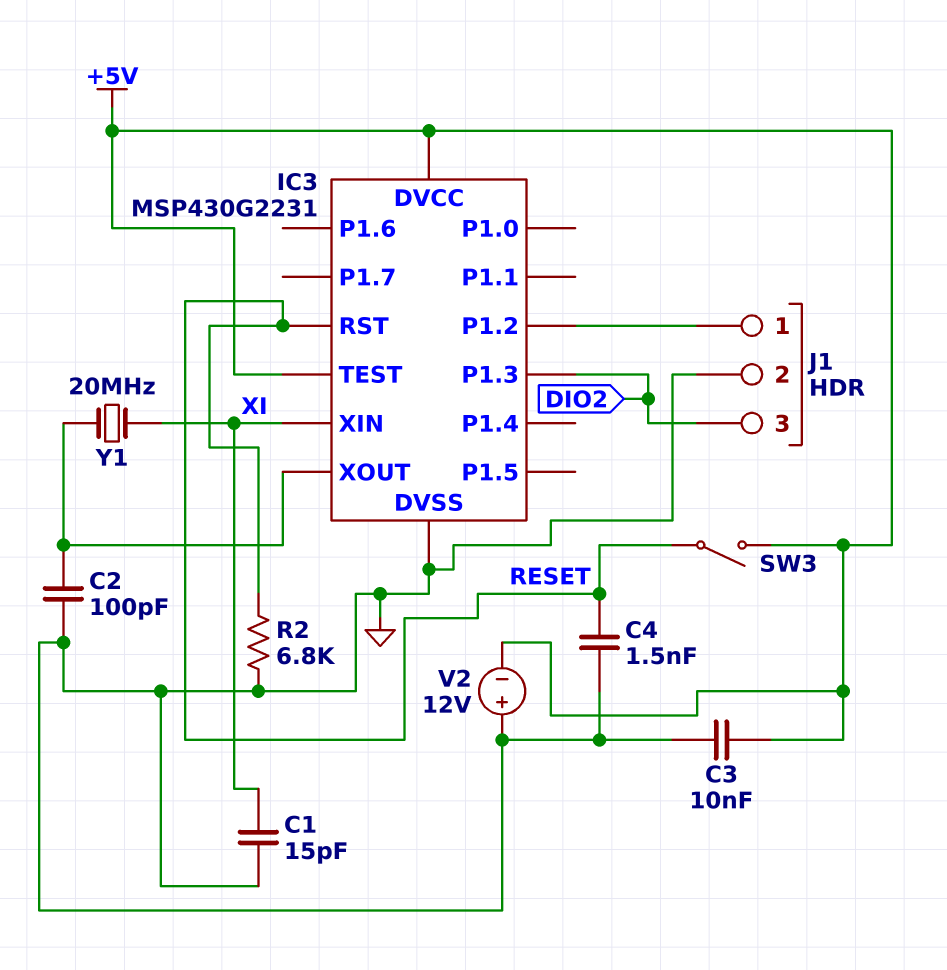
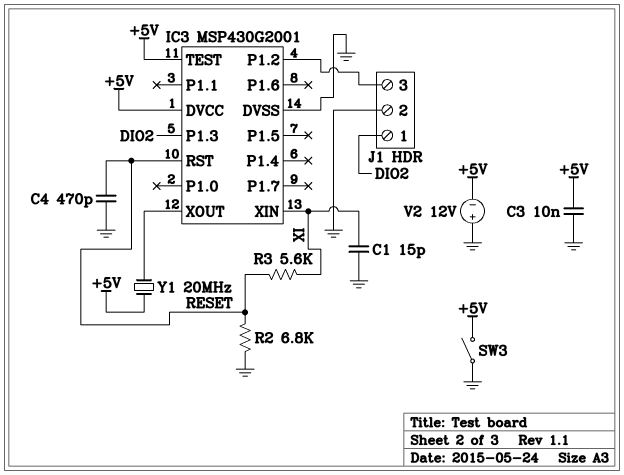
C2: 100pF (GND, IC3/XOUT) -> none
C4: 1.5nF (GND, RESET) -> 470pF (GND, RESET)
IC3: MSP430G2231 -> MSP430G2001
J1 pin 1: IC3/P1.2 -> DIO2
J1 pin 3: DIO2 -> IC3/P1.2
R3: none -> 5.6k (RESET, XI)
SW3: switch (+5V, RESET) -> switch (+5V, GND)
Y1: 20MHz (IC3/XOUT, XI) -> 20MHz (+5V, IC3/XOUT)

